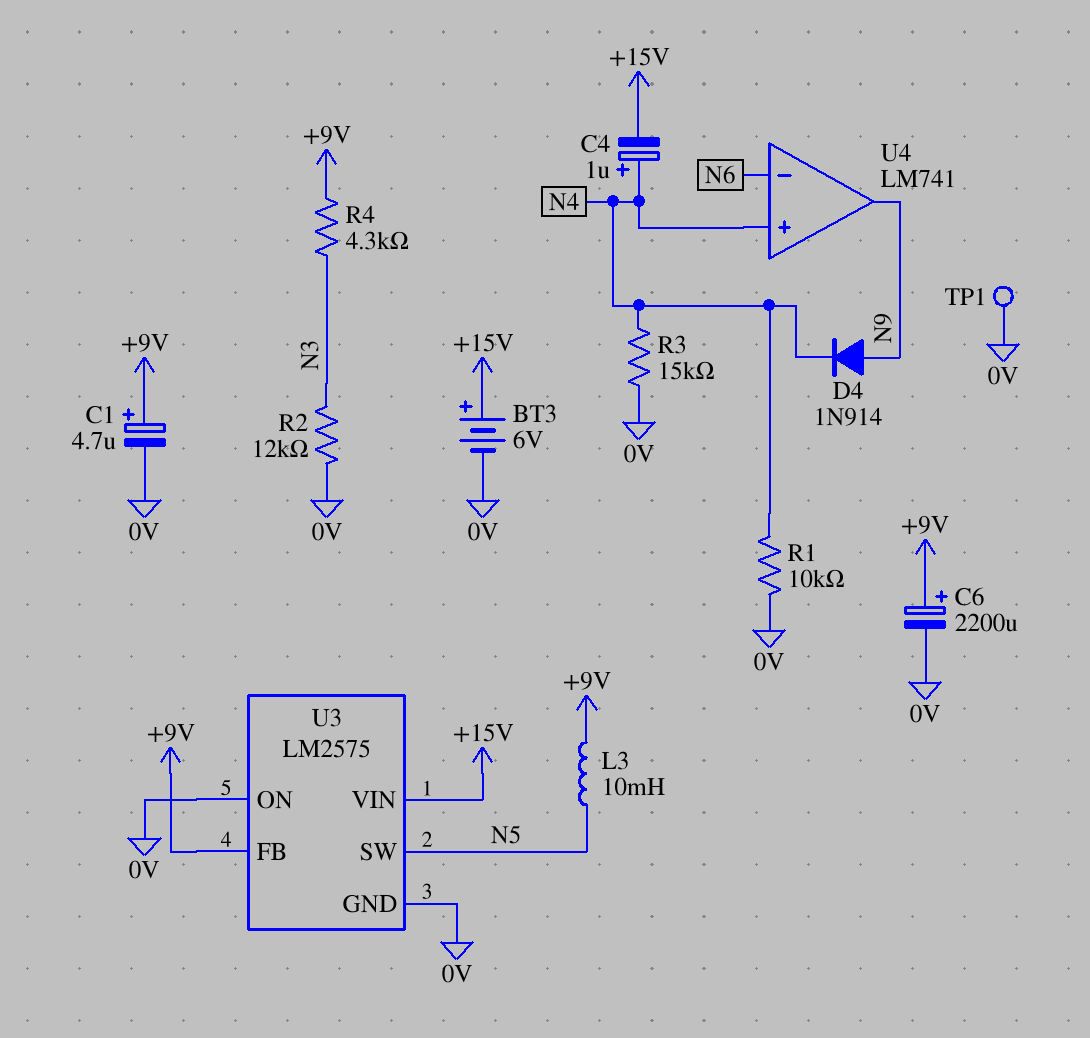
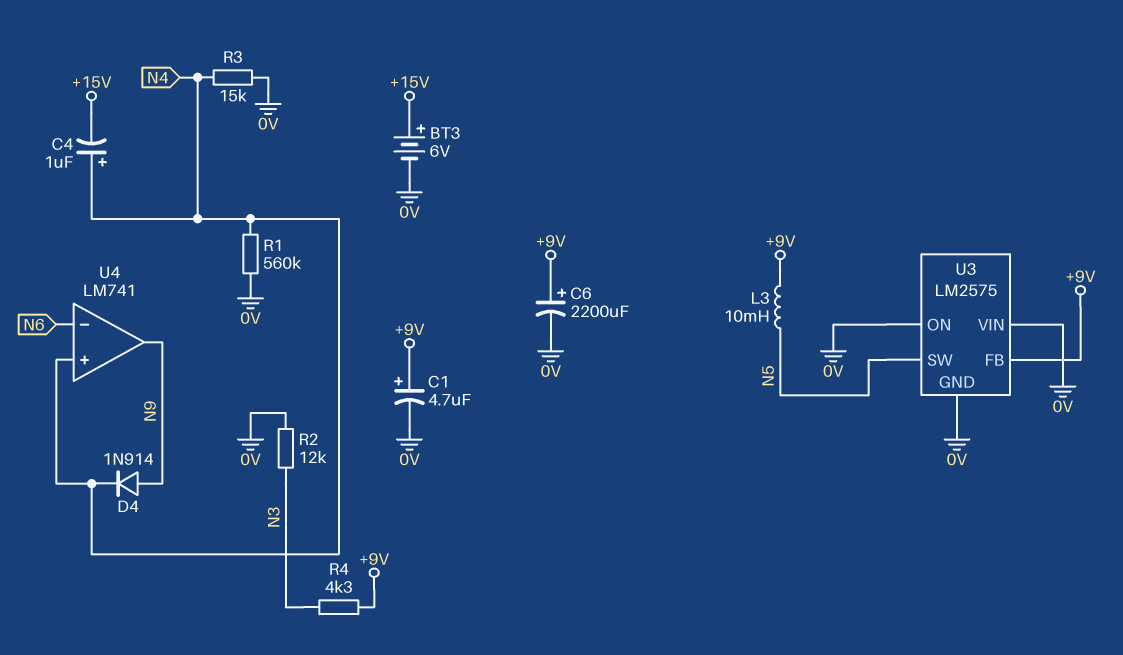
R1: 10k (0V, N4) -> 560k (0V, N4)
TP1: test point (0V) -> none
U3 pin VIN: +15V -> 0V

